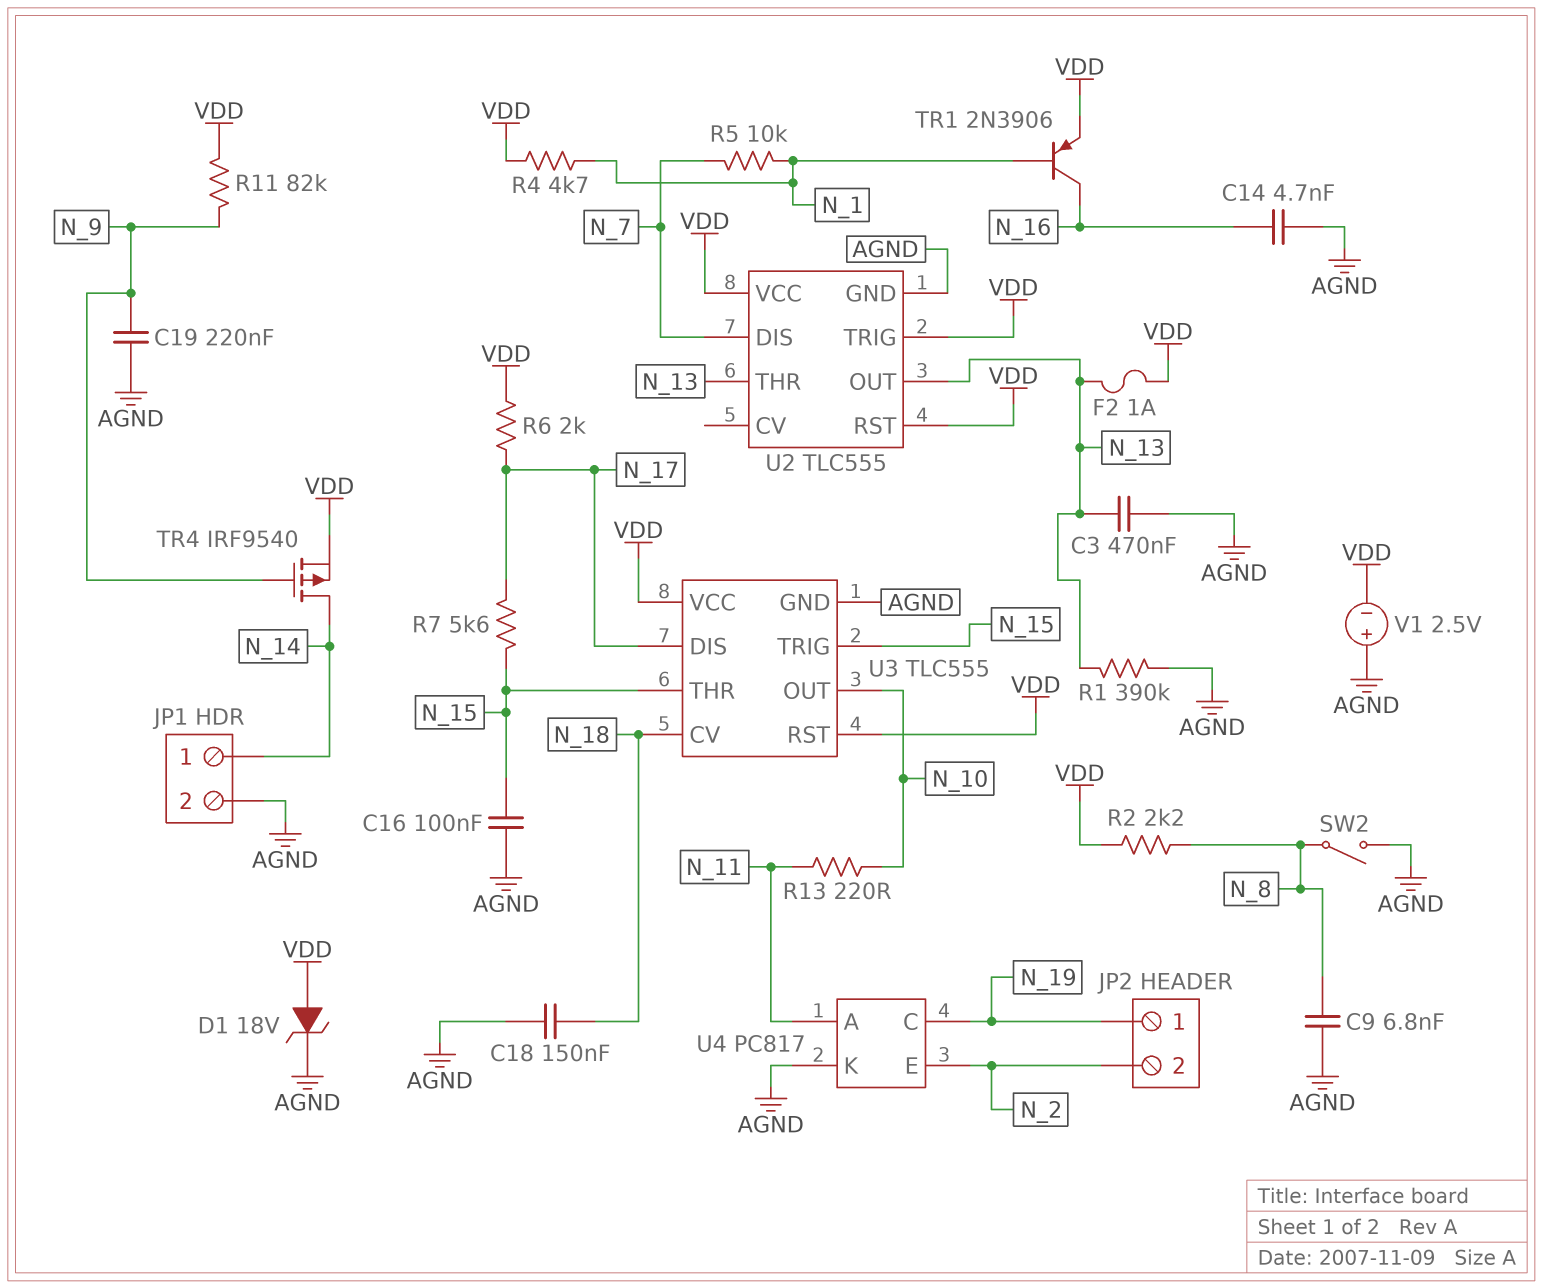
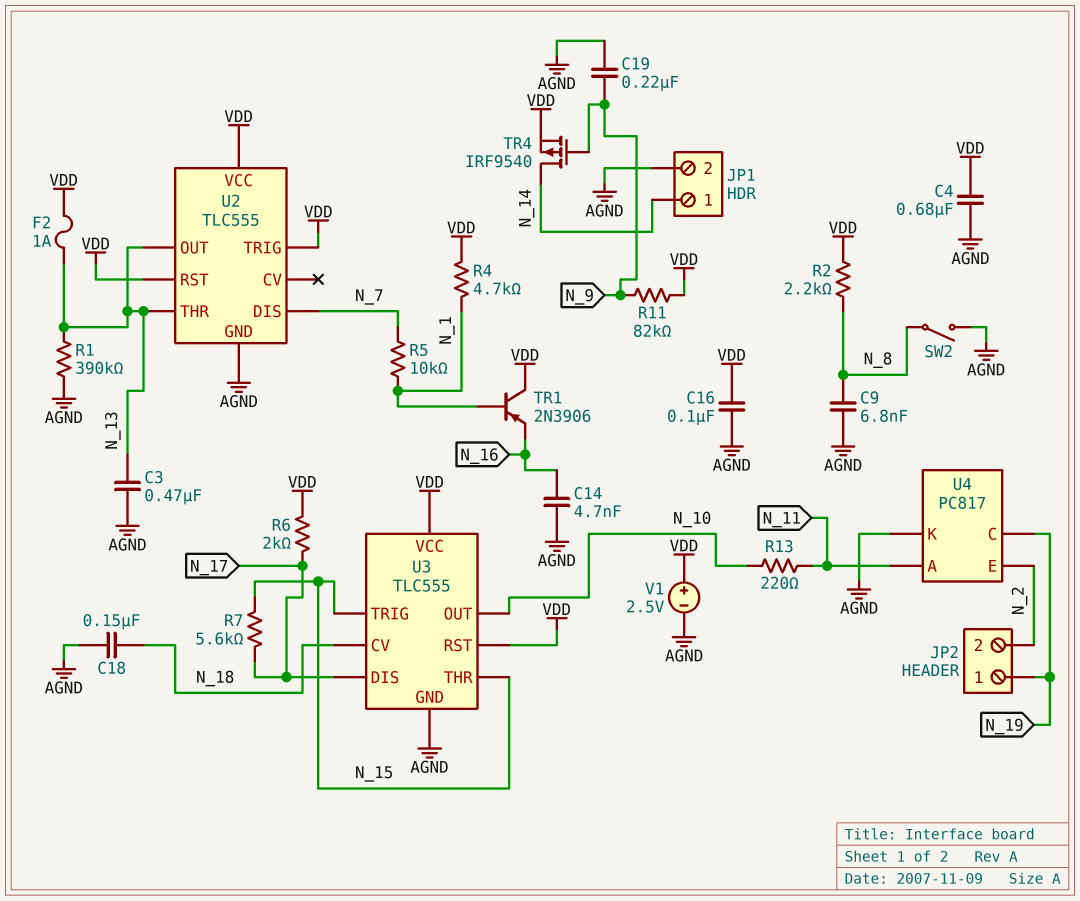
C4: none -> 680nF (AGND, VDD)
C16: 100nF (AGND, N_15) -> 100nF (AGND, VDD)
D1: zener 18V (A VDD, K AGND) -> none
TR1: PNP 2N3906 (B N_1, C N_16, E VDD) -> PNP 2N3906 (B N_1, C VDD, E N_16)
V1: 2.5V (plus AGND, minus VDD) -> 2.5V (plus VDD, minus AGND)

